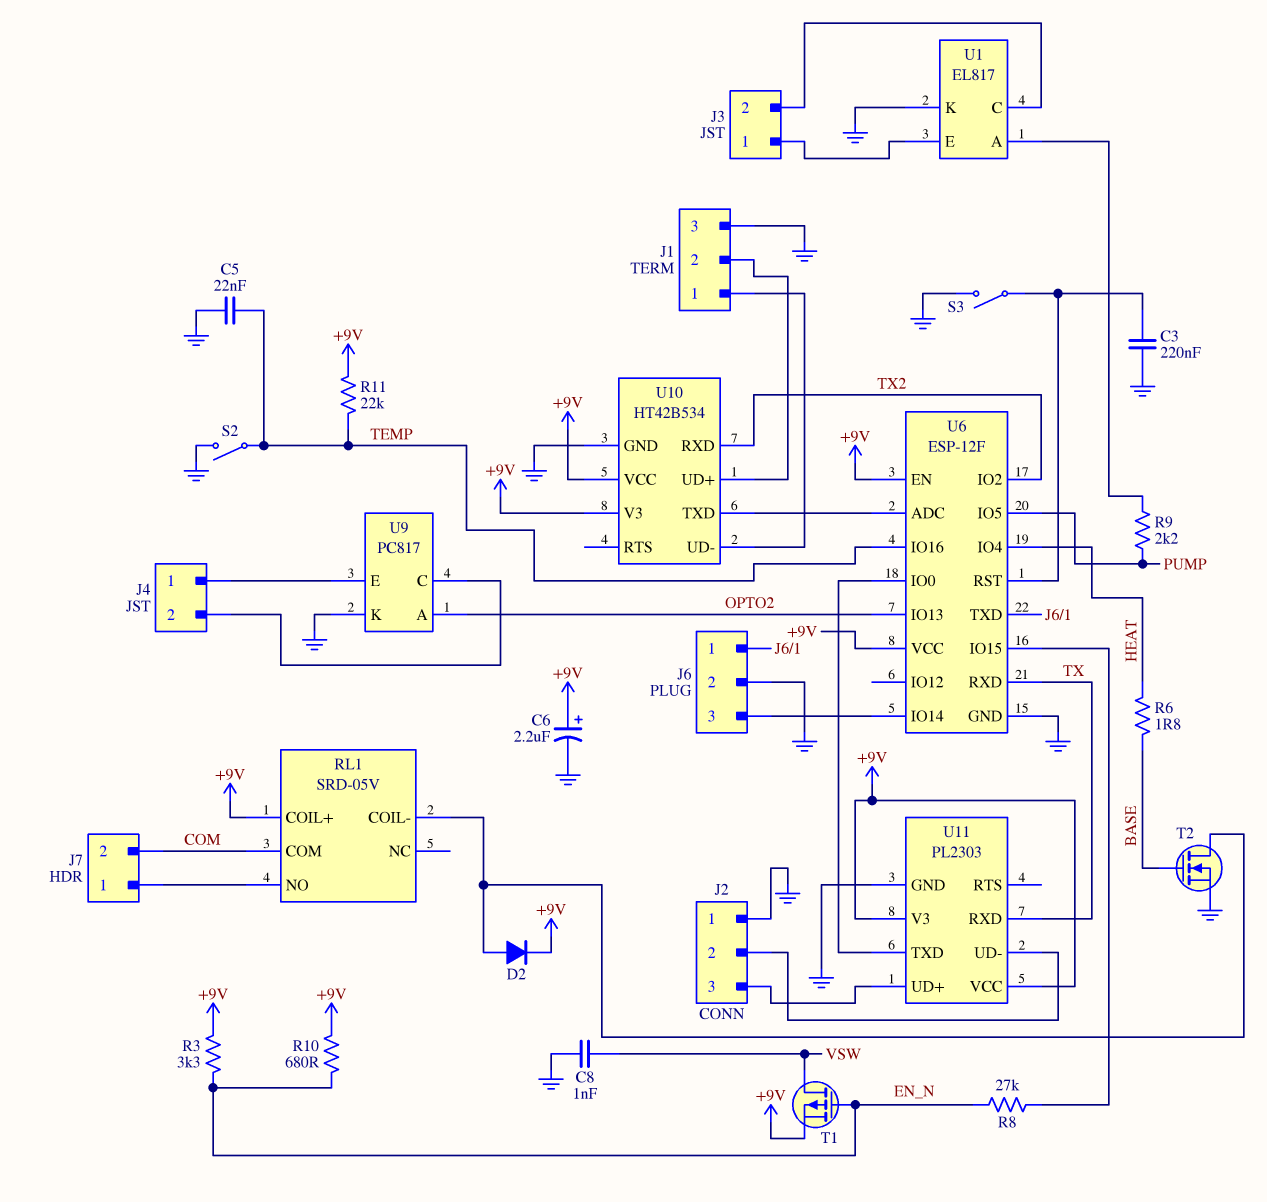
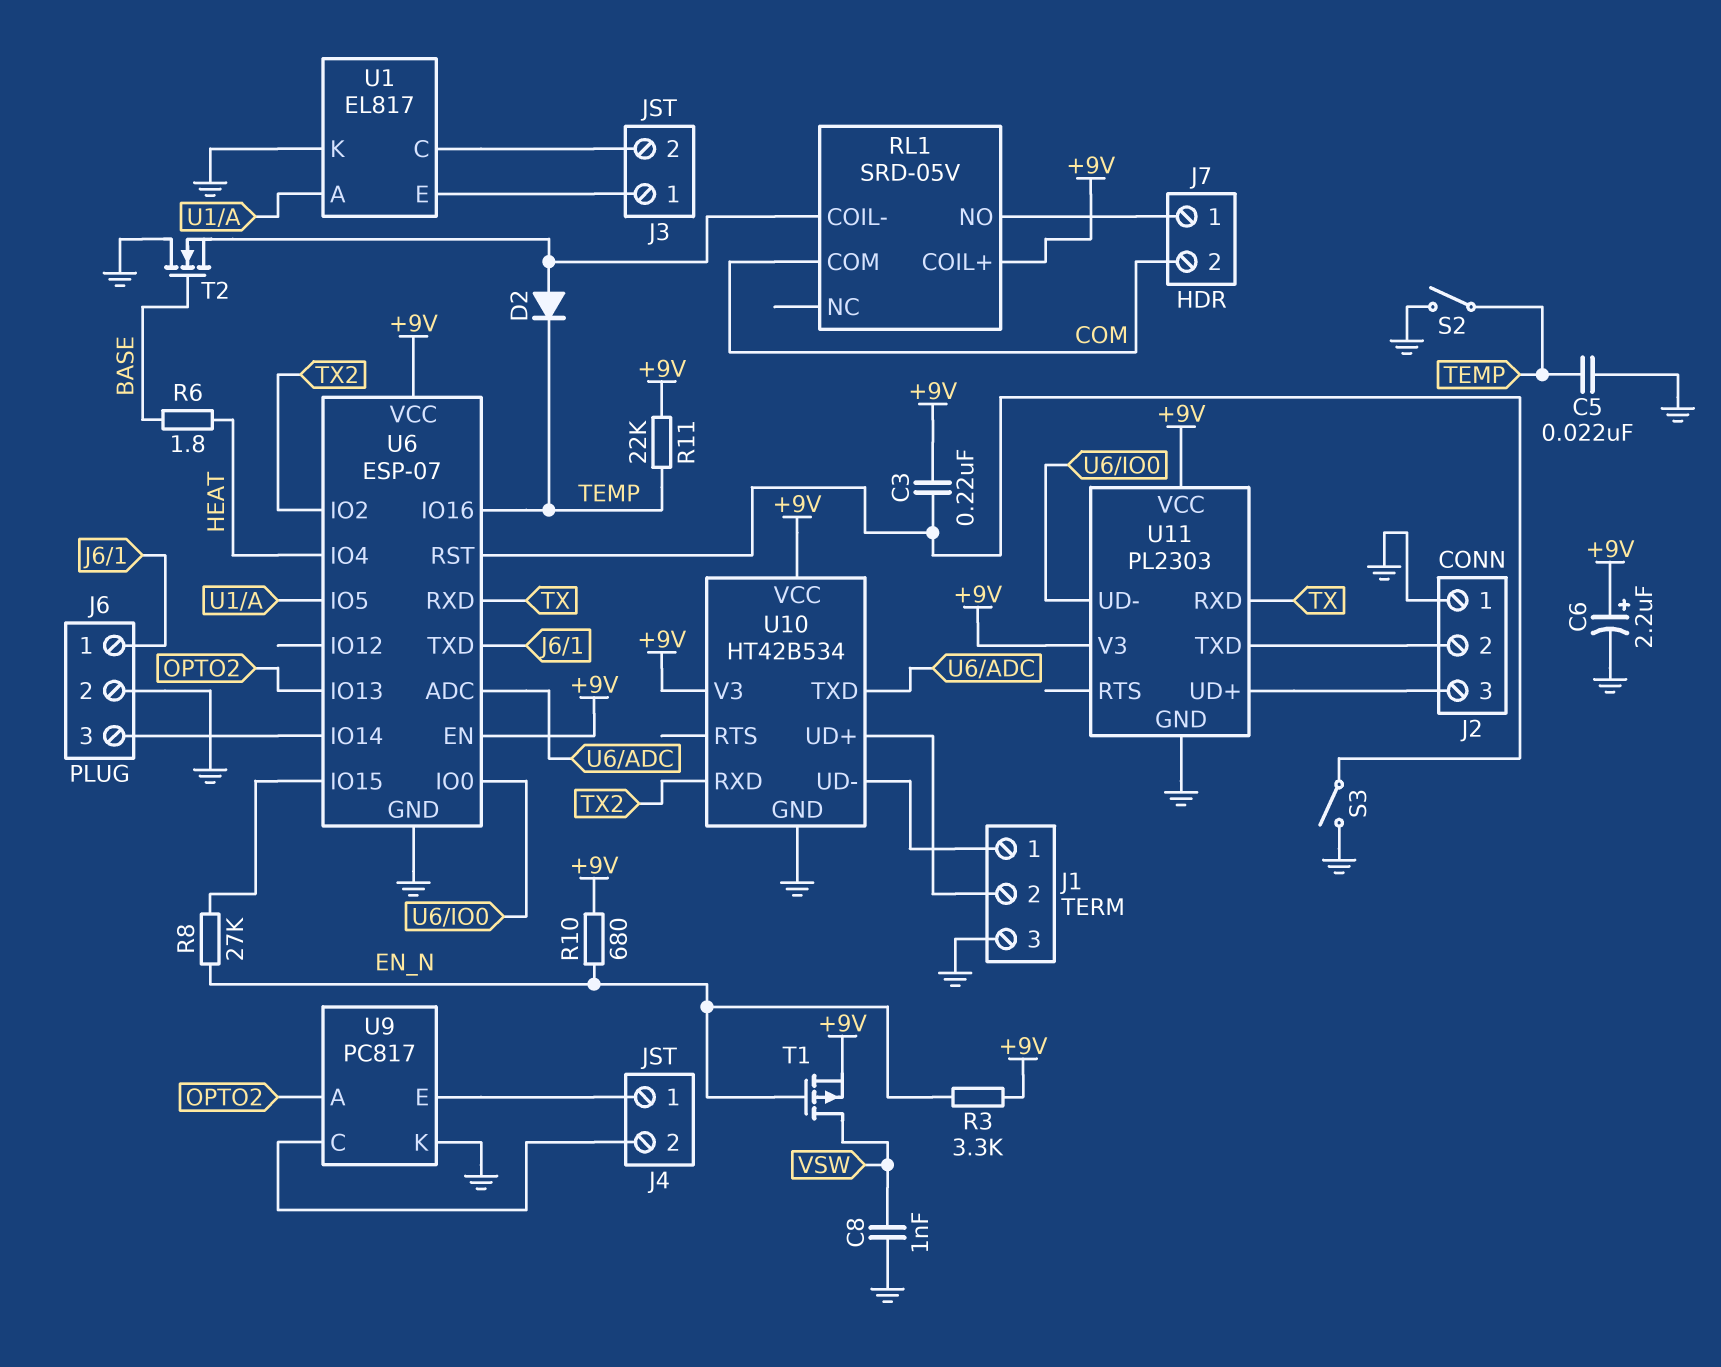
C3: 220nF (GND, U6/RST) -> 220nF (+9V, U6/RST)
D2: diode (A RL1/COIL-, K +9V) -> diode (A RL1/COIL-, K TEMP)
R9: 2.2k (PUMP, U1/A) -> none
T2: NMOS (G BASE, D RL1/COIL-, S GND) -> NMOS (G BASE, D GND, S RL1/COIL-)
U6: ESP-12F -> ESP-07
U6 pin IO5: PUMP -> U1/A
U11 pin TXD: U6/IO0 -> J2/2
U11 pin UD-: J2/2 -> U6/IO0

